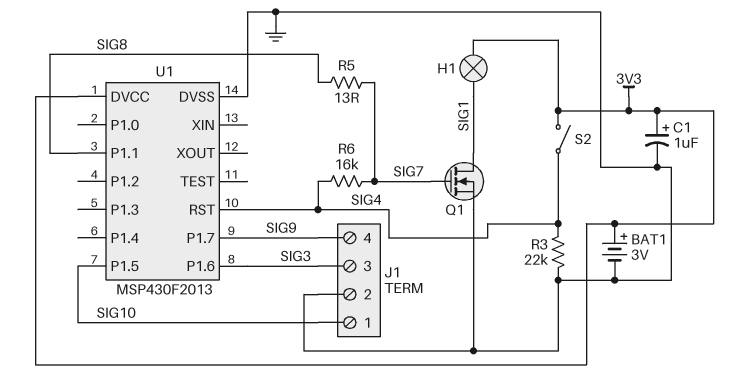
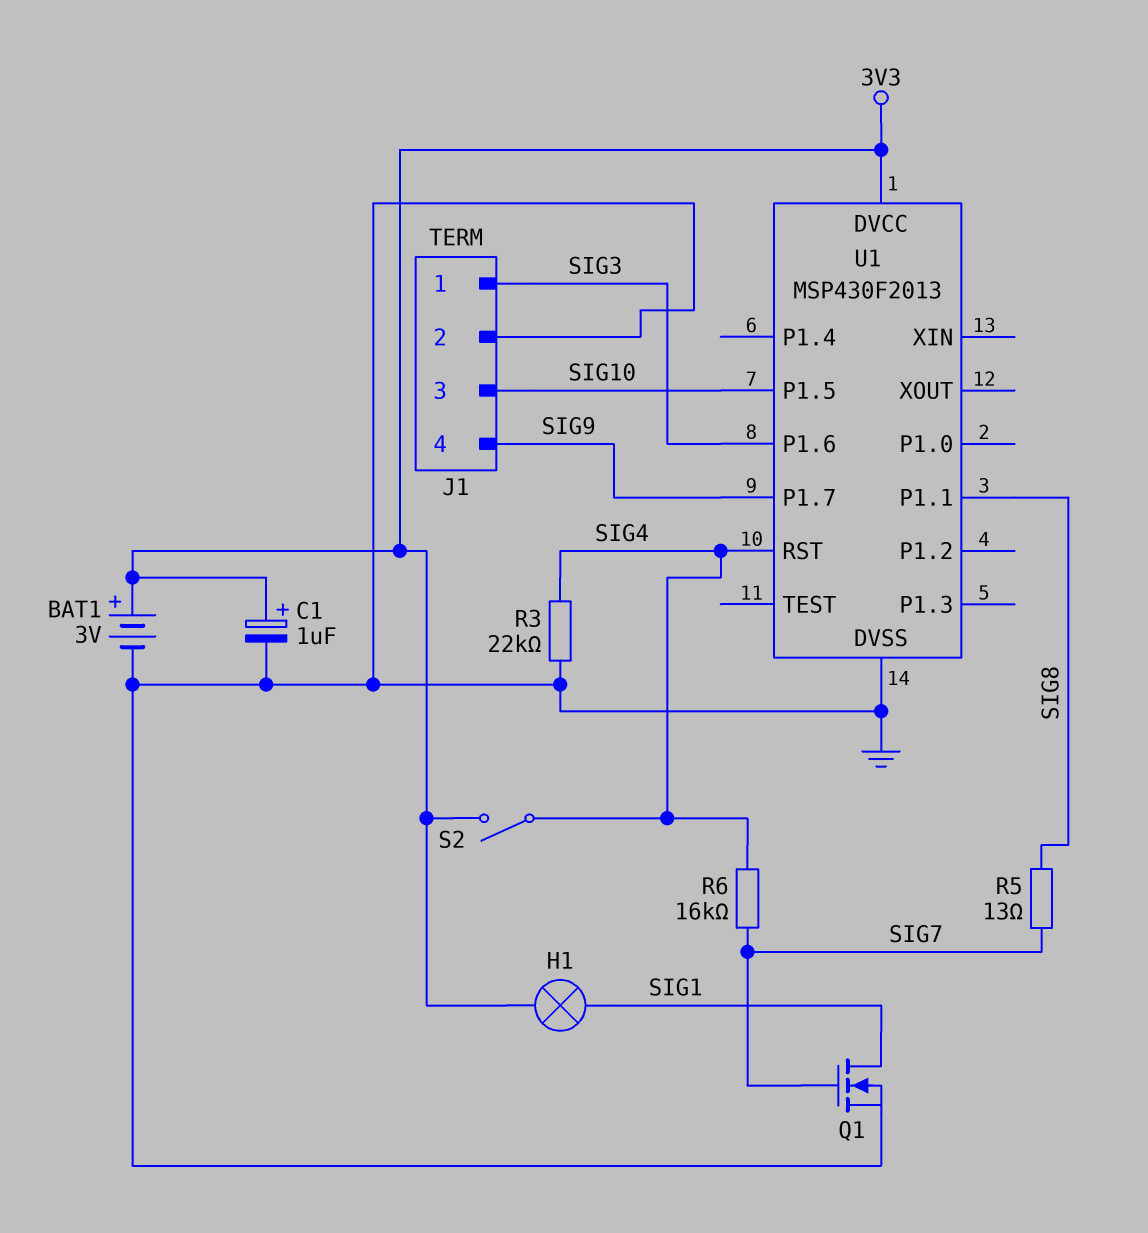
J1 pin 1: SIG10 -> SIG3
J1 pin 3: SIG3 -> SIG10

